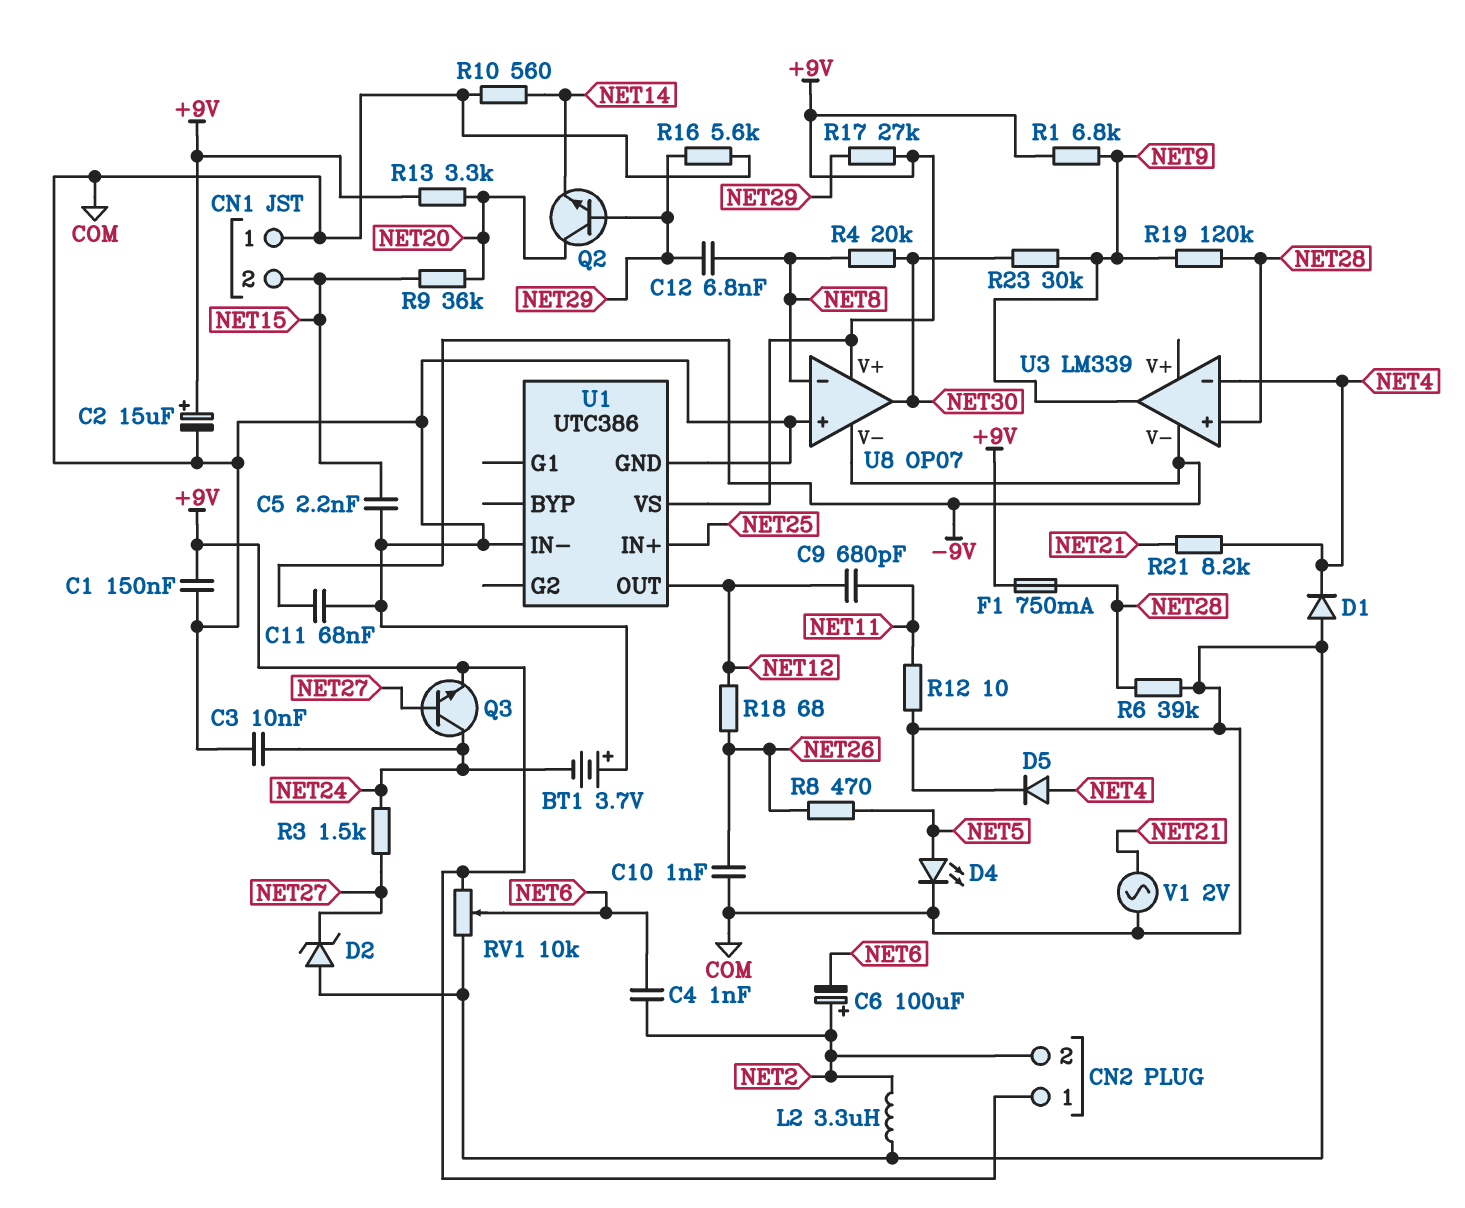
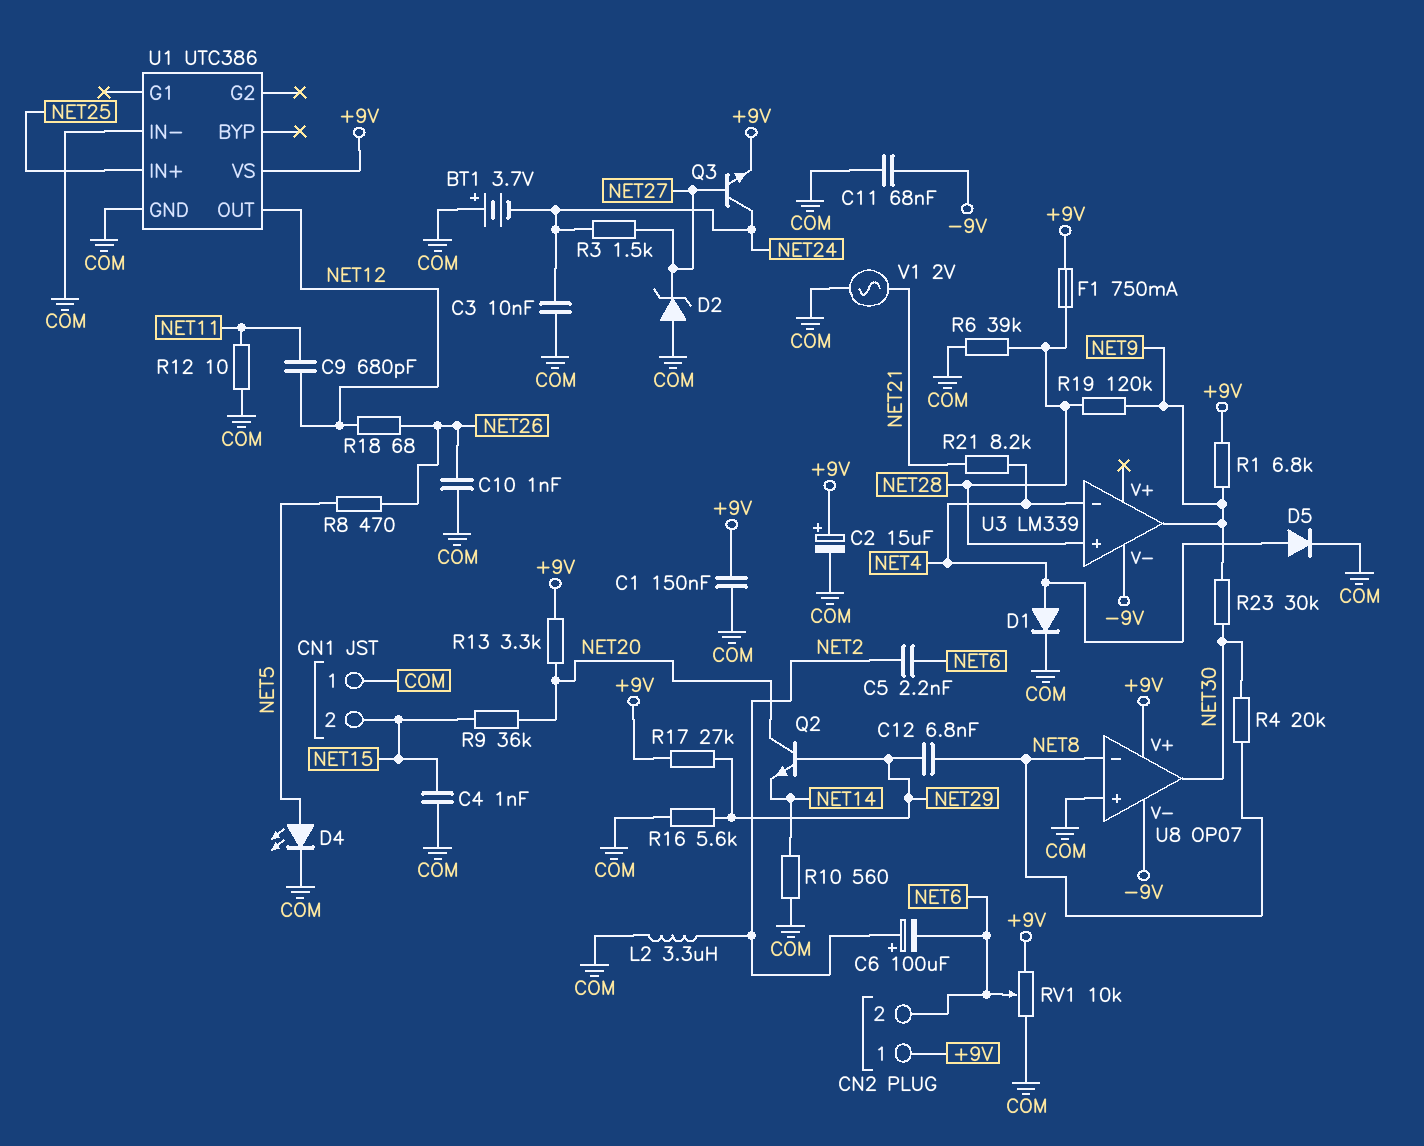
C4: 1nF (NET2, NET6) -> 1nF (COM, NET15)
C5: 2.2nF (COM, NET15) -> 2.2nF (NET2, NET6)
CN2 pin 2: NET2 -> NET6
D1: diode (A COM, K NET4) -> diode (A NET4, K COM)

